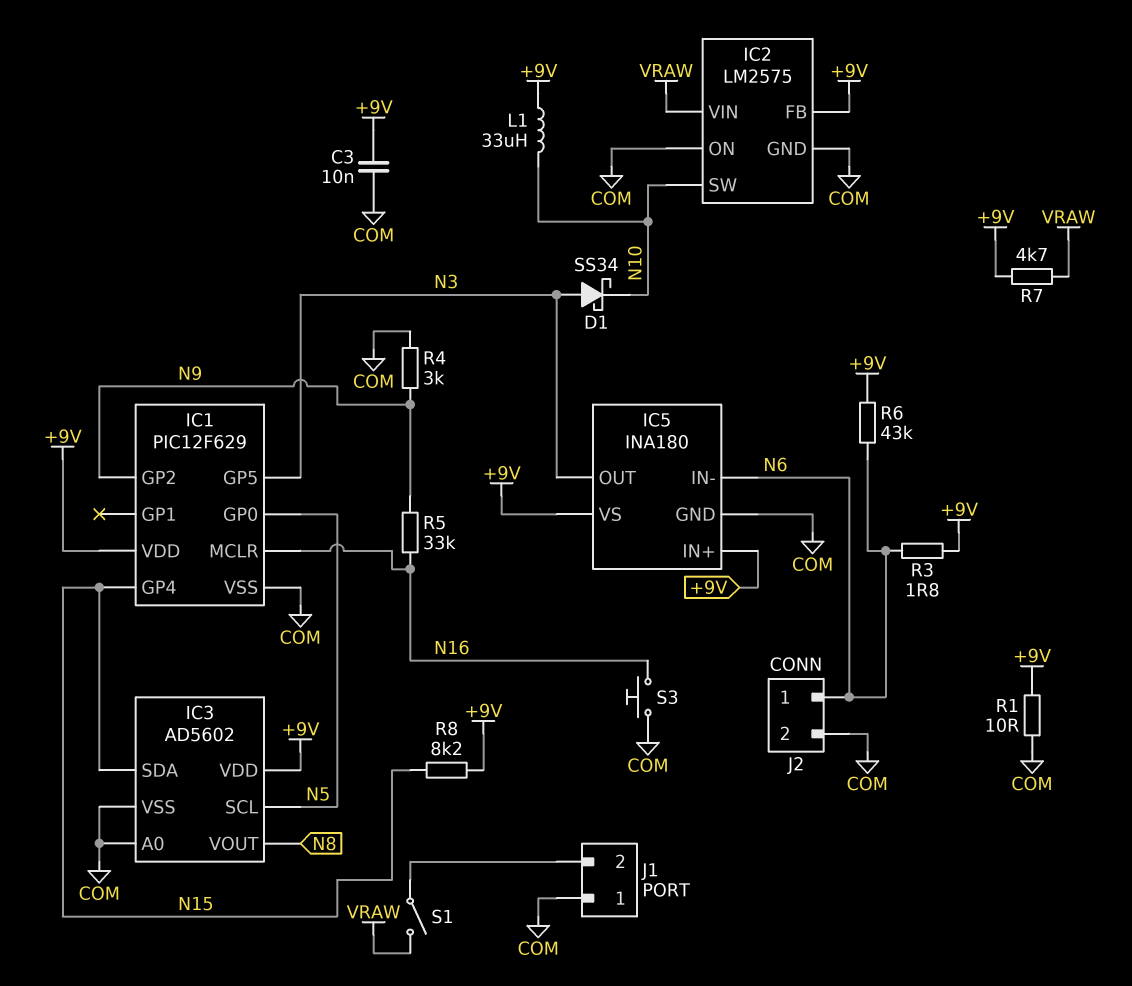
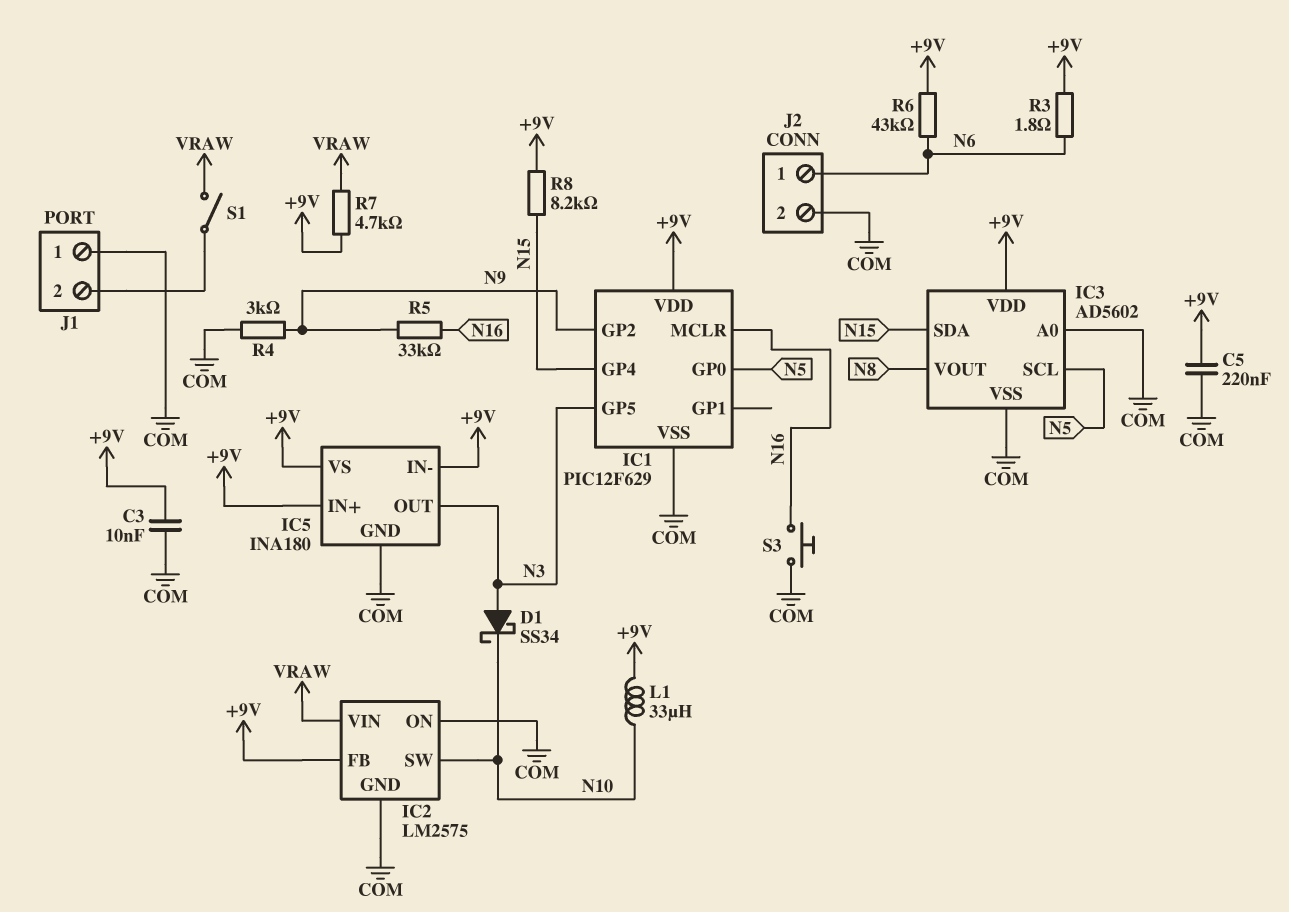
C5: none -> 220nF (+9V, COM)
IC5 pin IN-: N6 -> +9V
R1: 10 (+9V, COM) -> none

